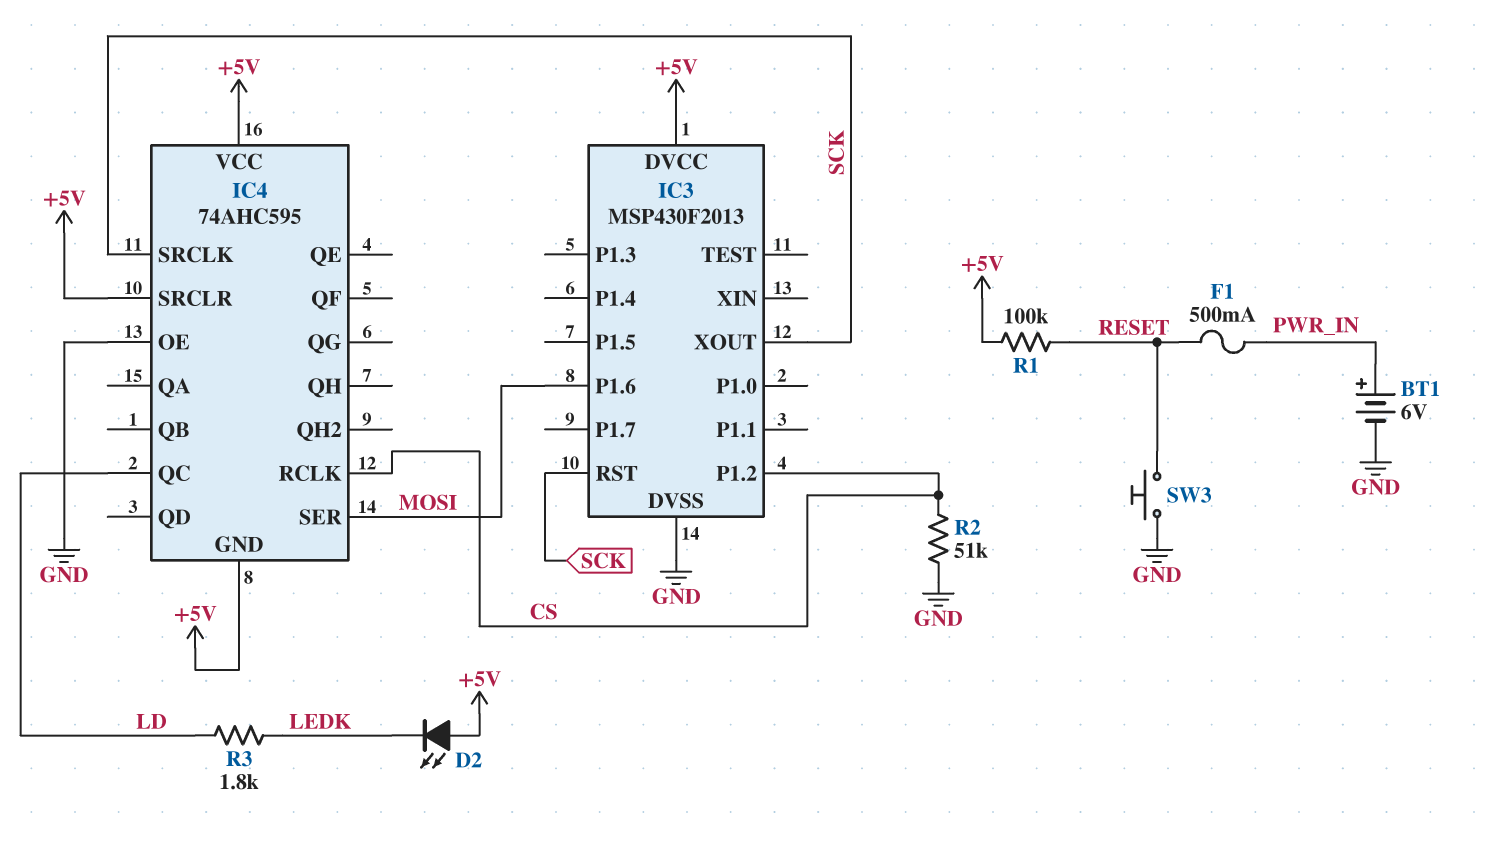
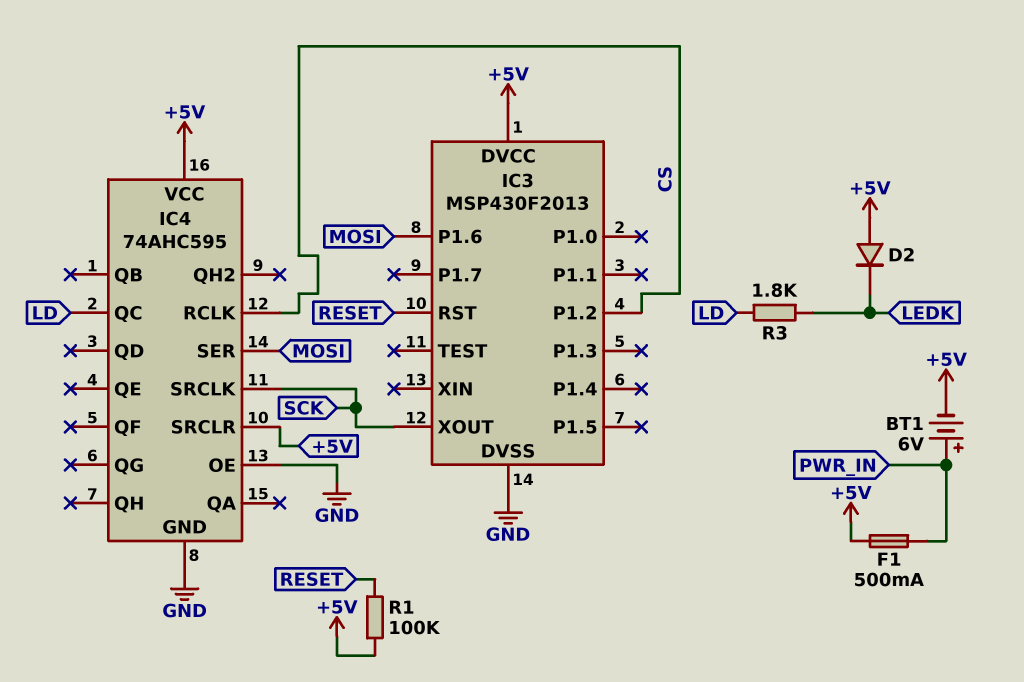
BT1: 6V (plus PWR_IN, minus GND) -> 6V (plus PWR_IN, minus +5V)
D2: LED (A +5V, K LEDK) -> diode (A +5V, K LEDK)
F1: 500mA (PWR_IN, RESET) -> 500mA (+5V, PWR_IN)
IC3 pin RST: SCK -> RESET
IC4 pin GND: +5V -> GND
R2: 51k (CS, GND) -> none
SW3: button (GND, RESET) -> none

